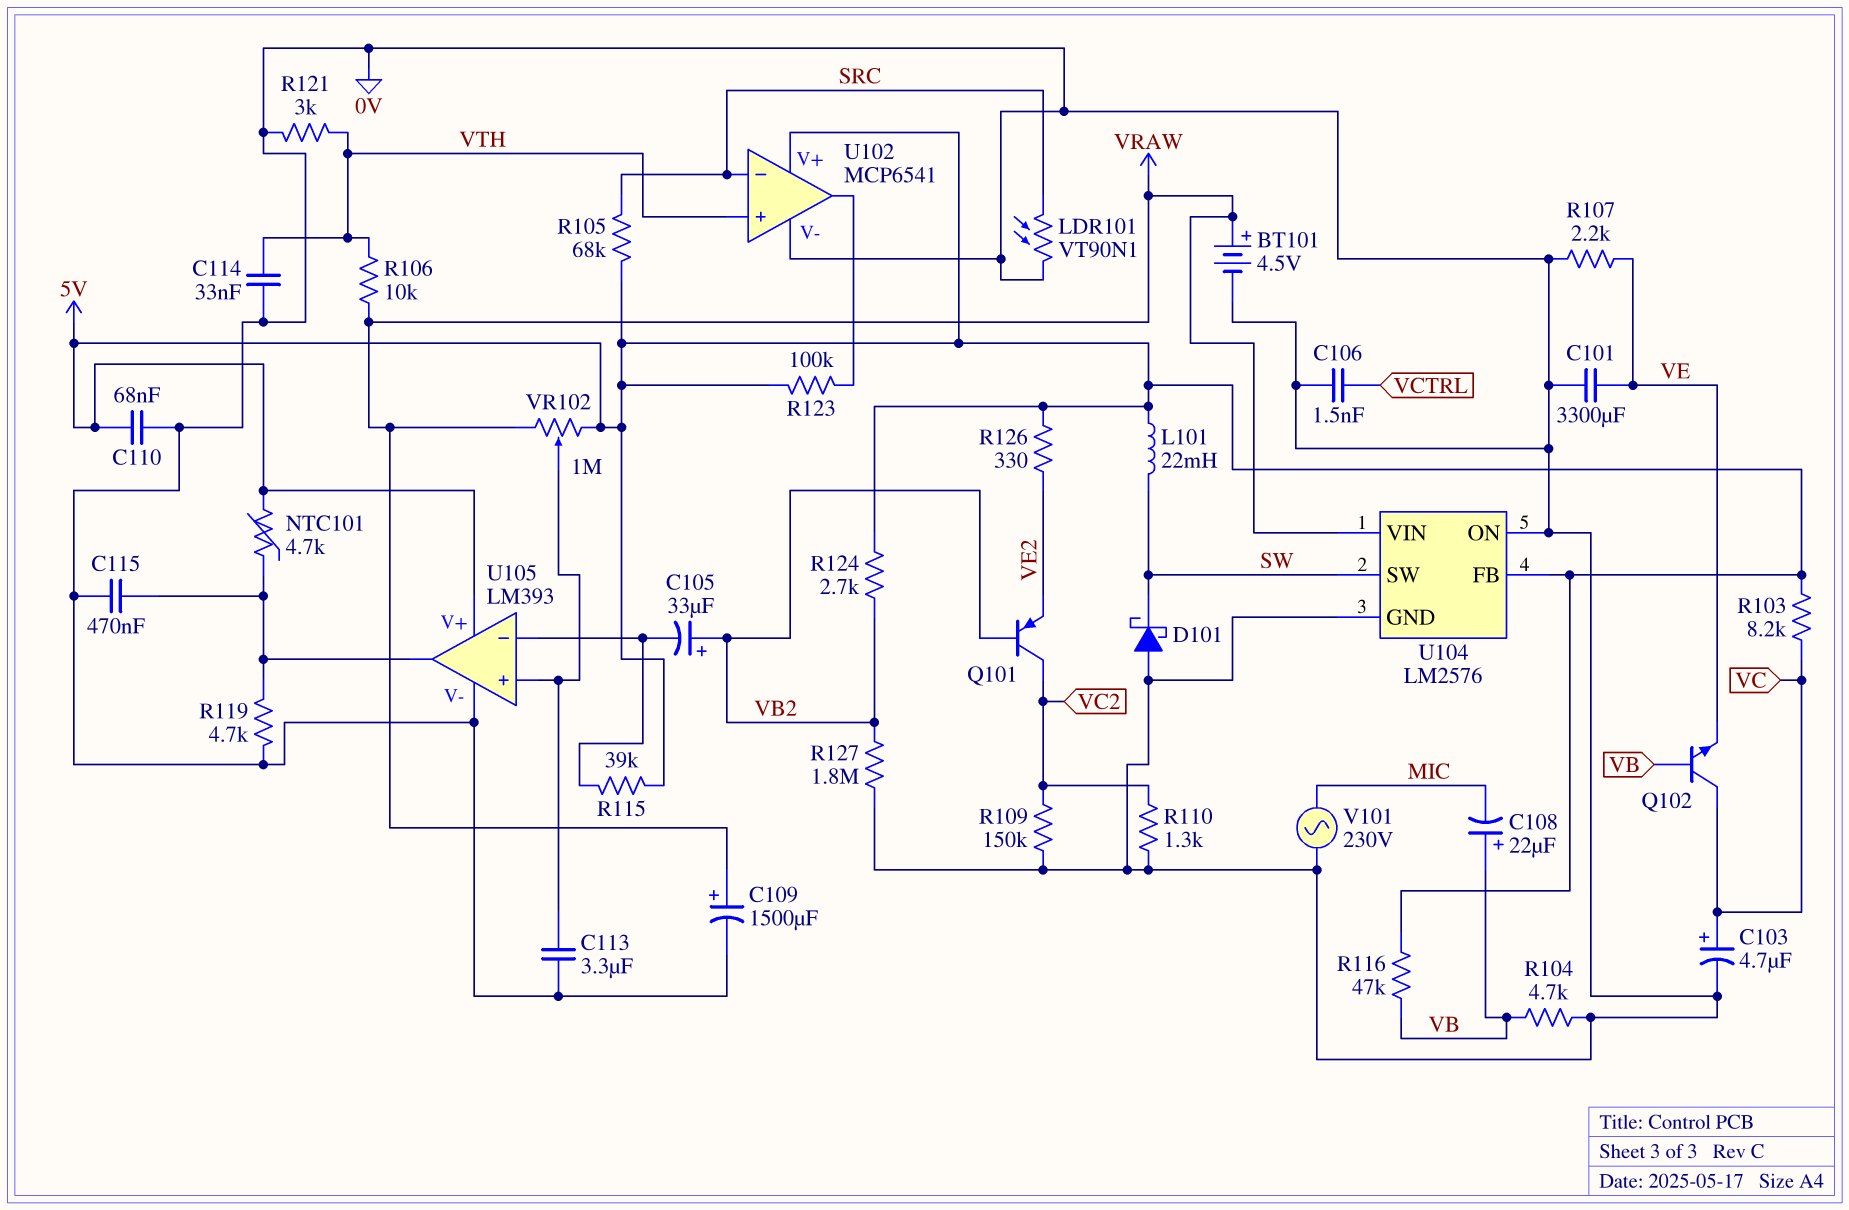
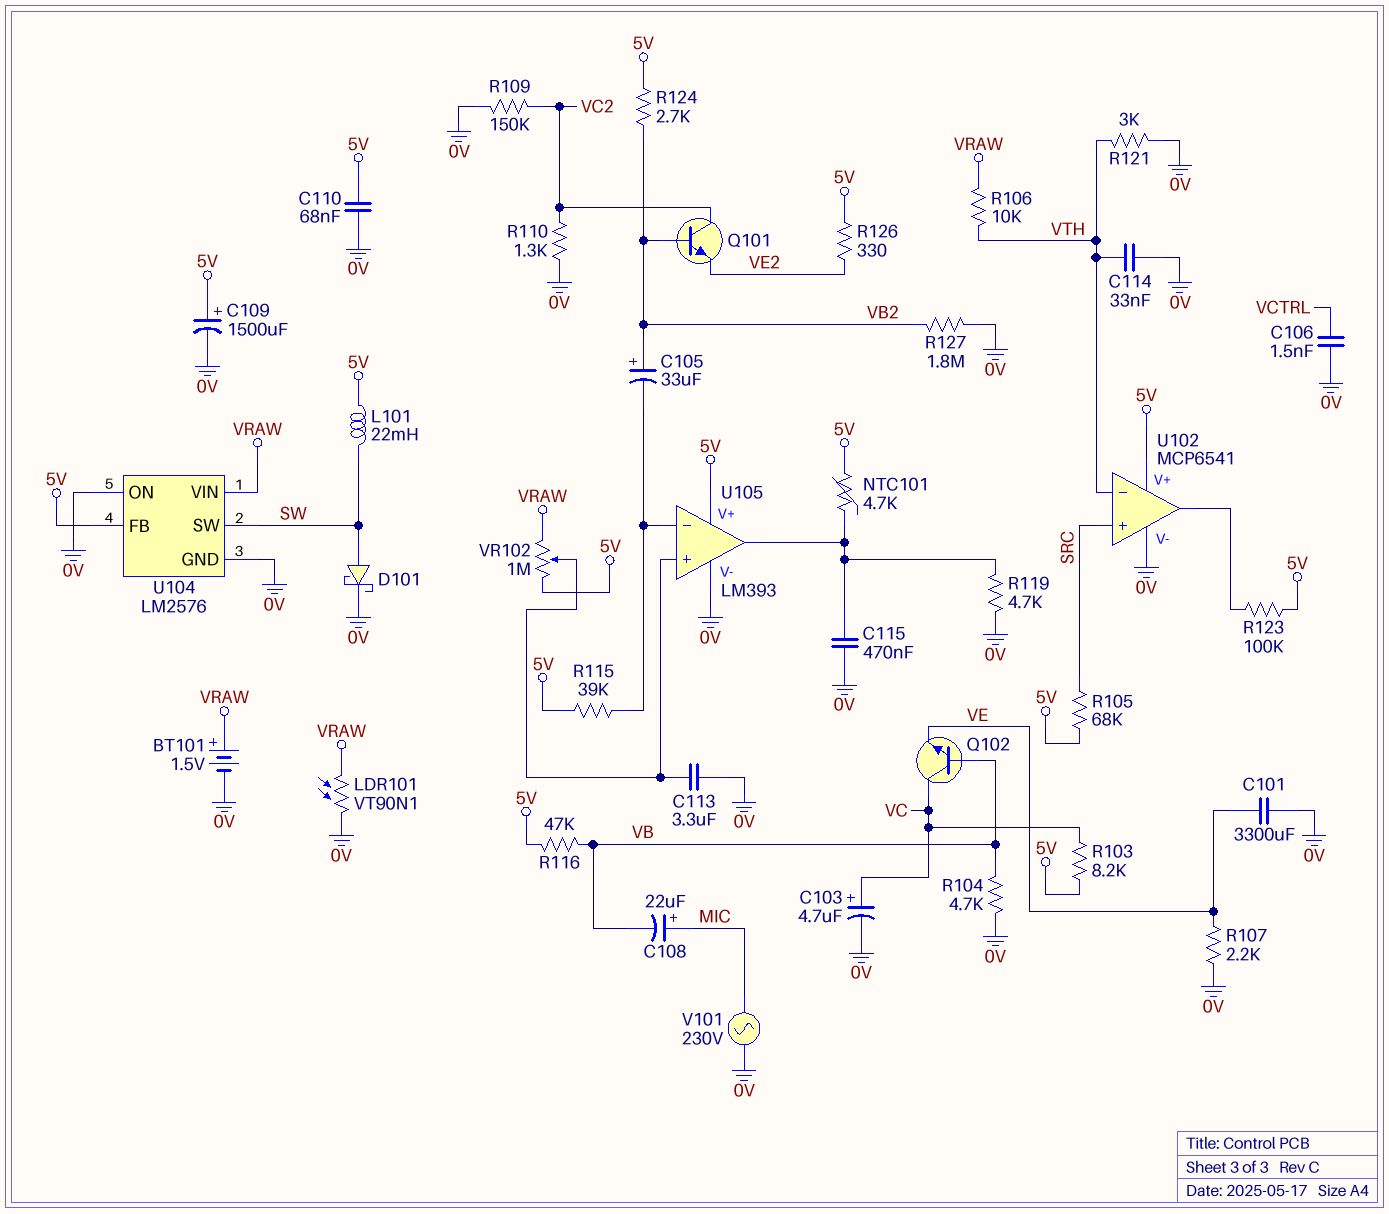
BT101: 4.5V (plus VRAW, minus 0V) -> 1.5V (plus VRAW, minus 0V)
C108: 22uF (plus VB, minus MIC) -> 22uF (plus MIC, minus VB)
C109: 1500uF (plus VRAW, minus 0V) -> 1500uF (plus 5V, minus 0V)
D101: schottky (A 0V, K SW) -> schottky (A SW, K 0V)
LDR101: VT90N1 (0V, SRC) -> VT90N1 (0V, VRAW)
Q101: PNP (B VB2, C VC2, E VE2) -> NPN (B VB2, C VC2, E VE2)
U102 pin in+: VTH -> SRC
U102 pin in-: SRC -> VTH

